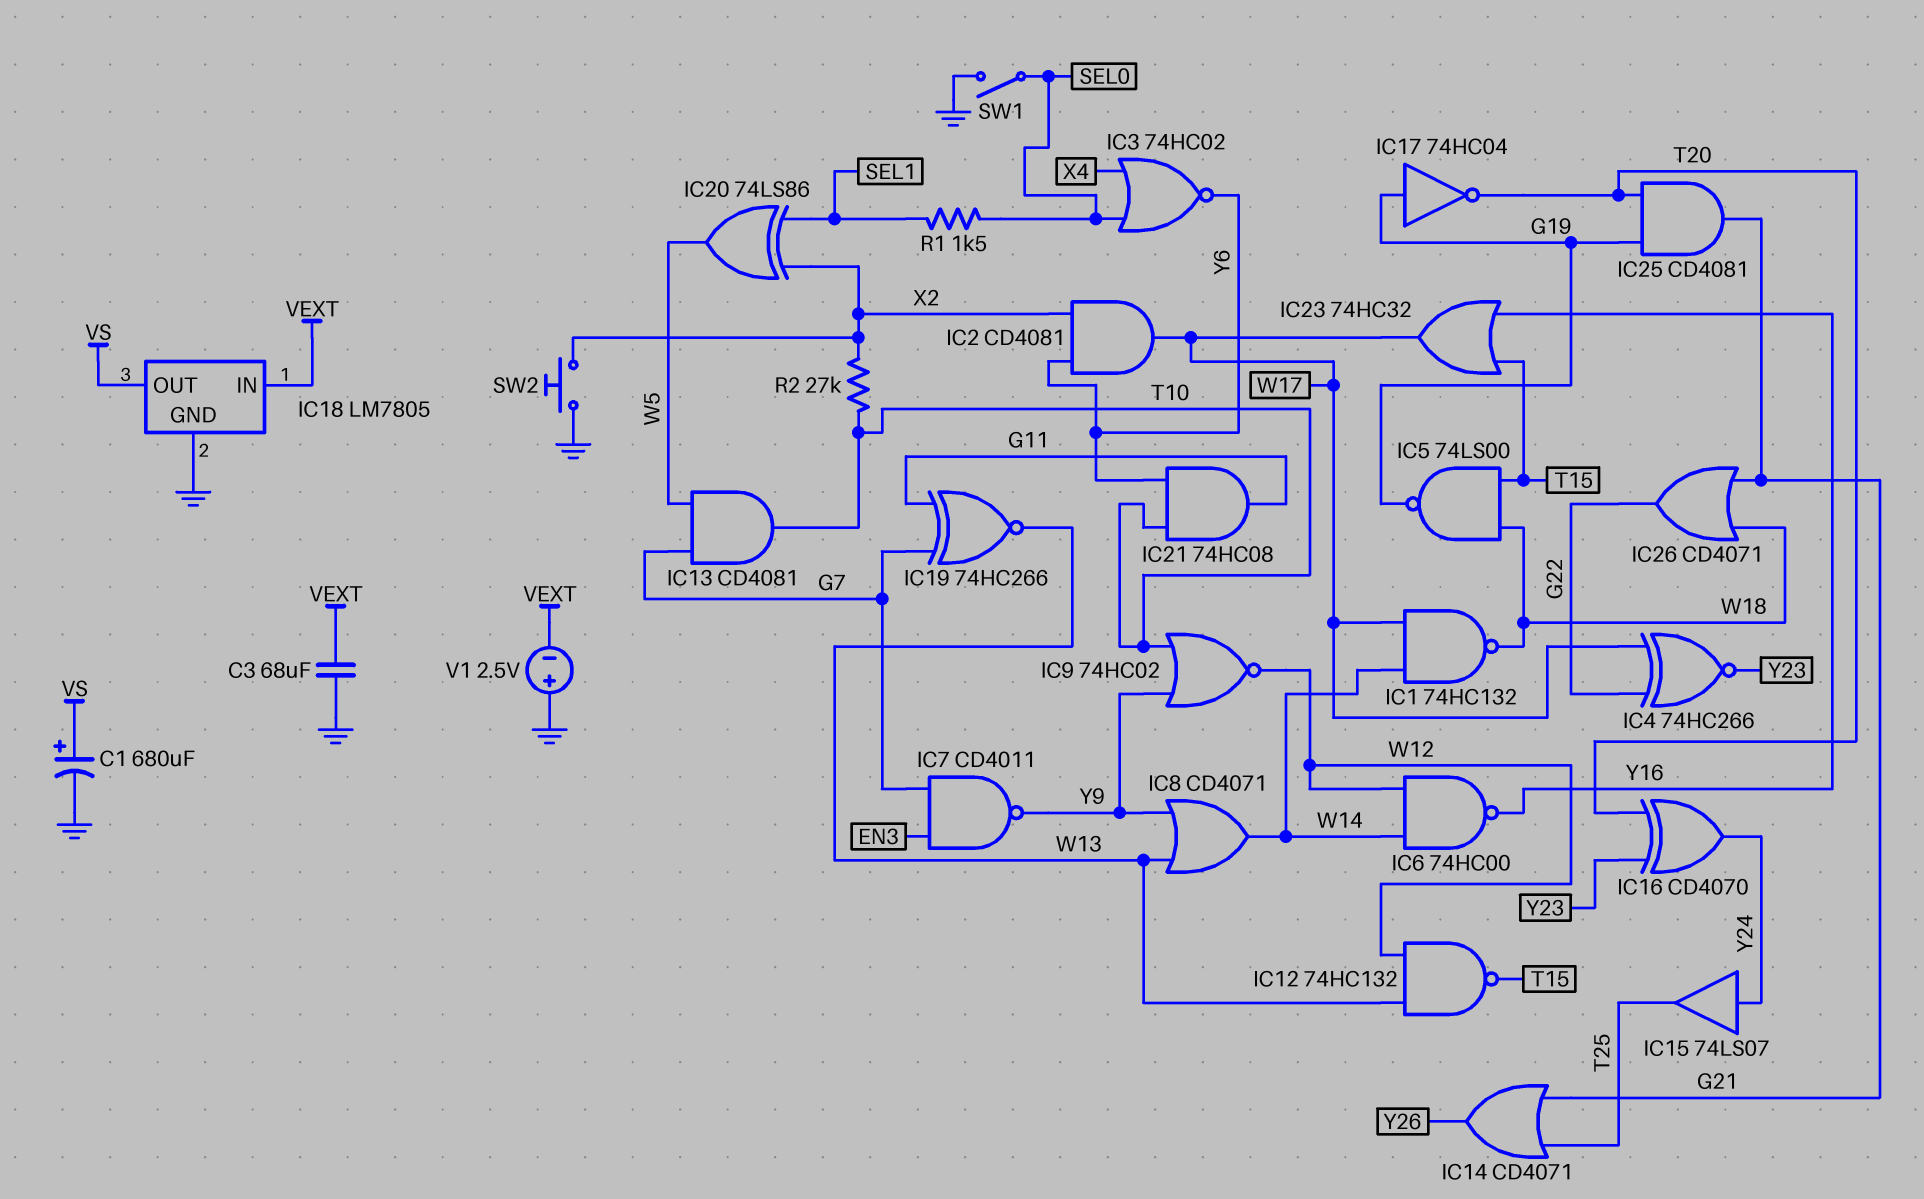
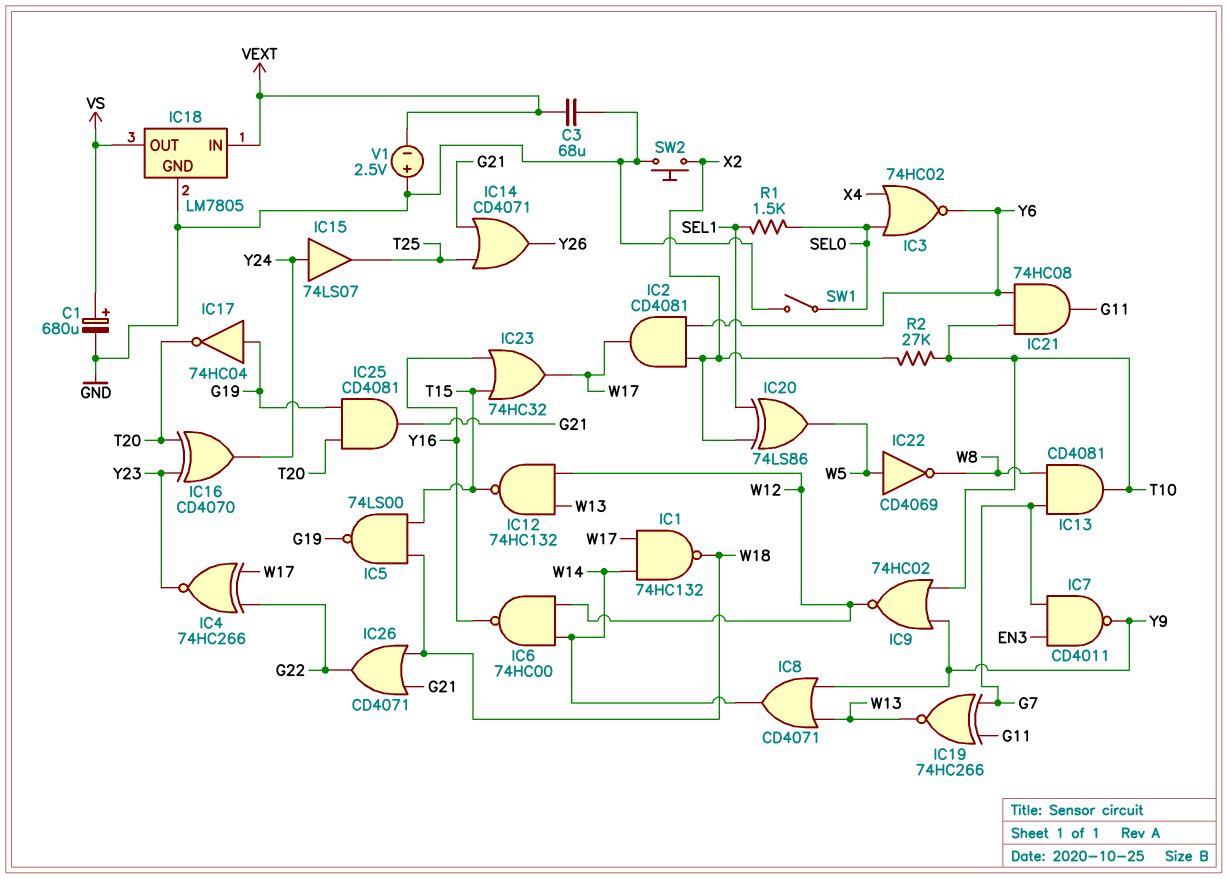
IC13: AND CD4081 (in G7, in W5, out T10) -> AND CD4081 (in G7, in W8, out T10)
IC22: none -> NOT CD4069 (in W5, out W8)

